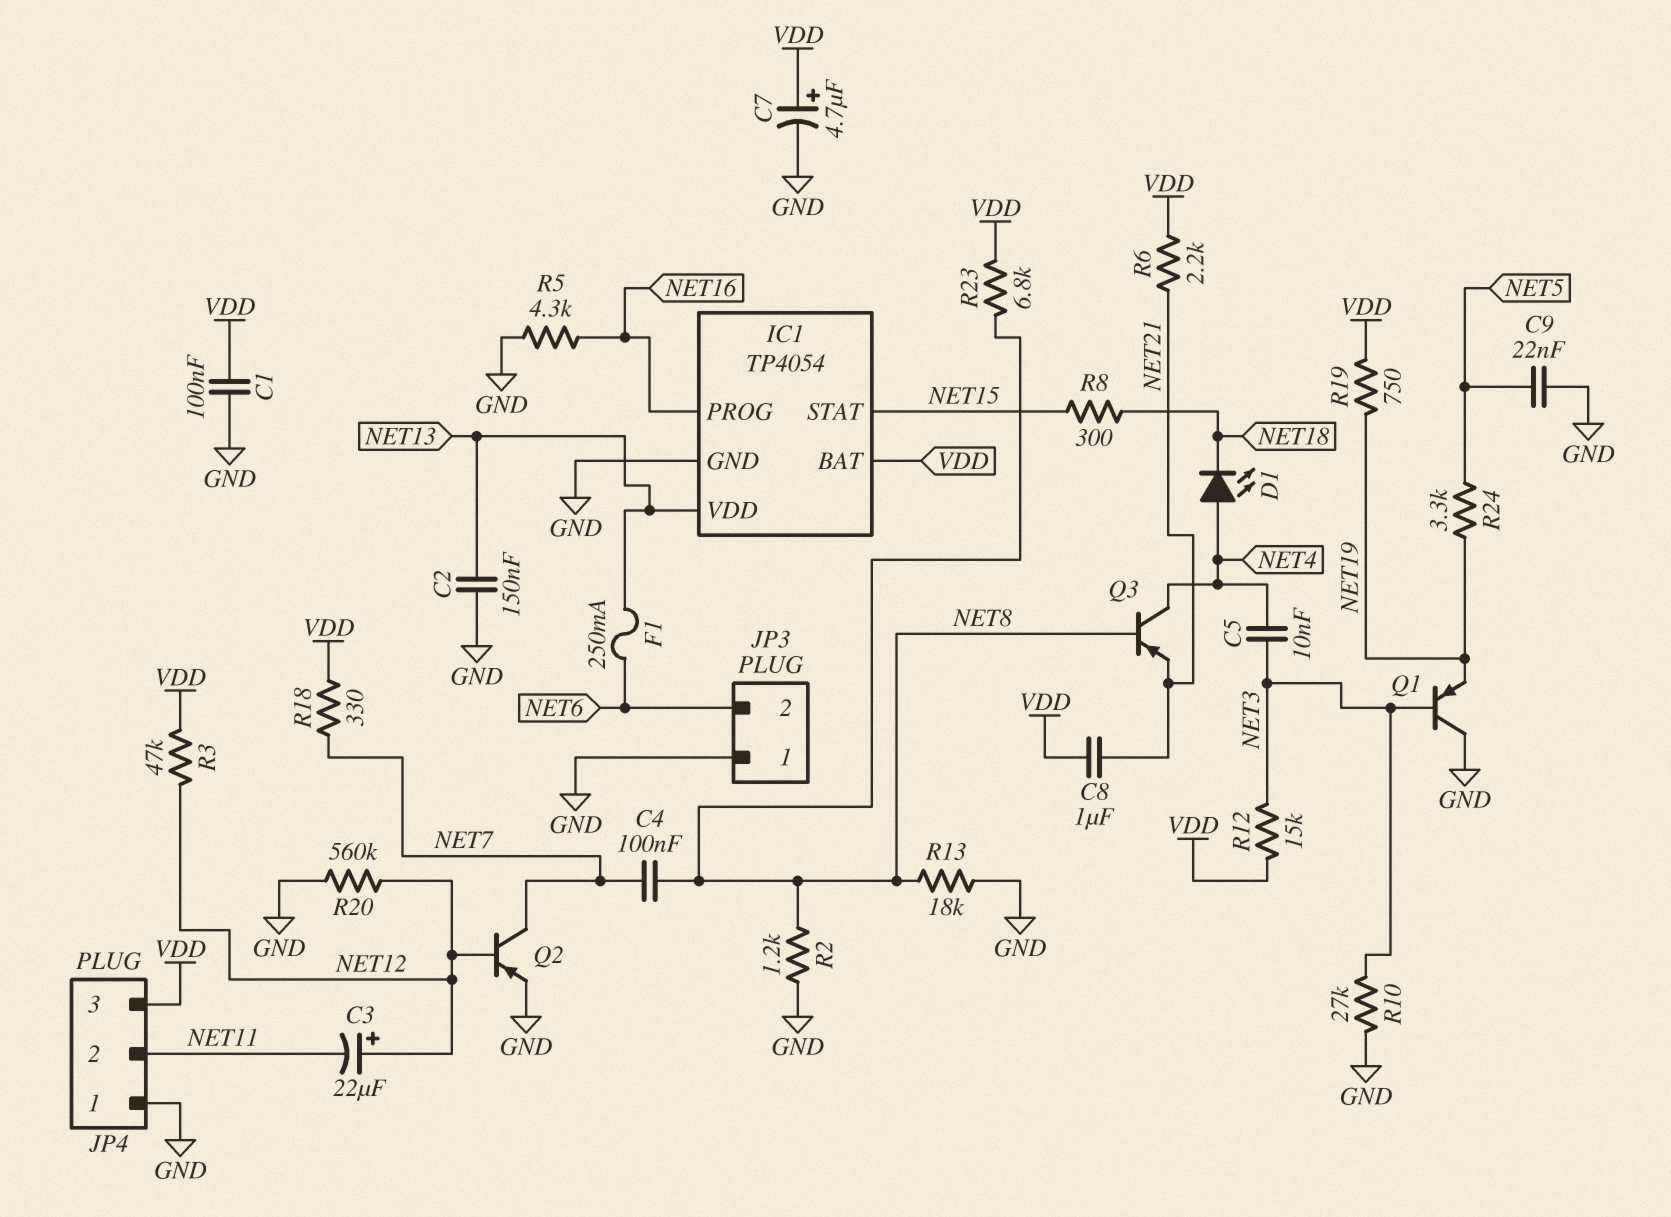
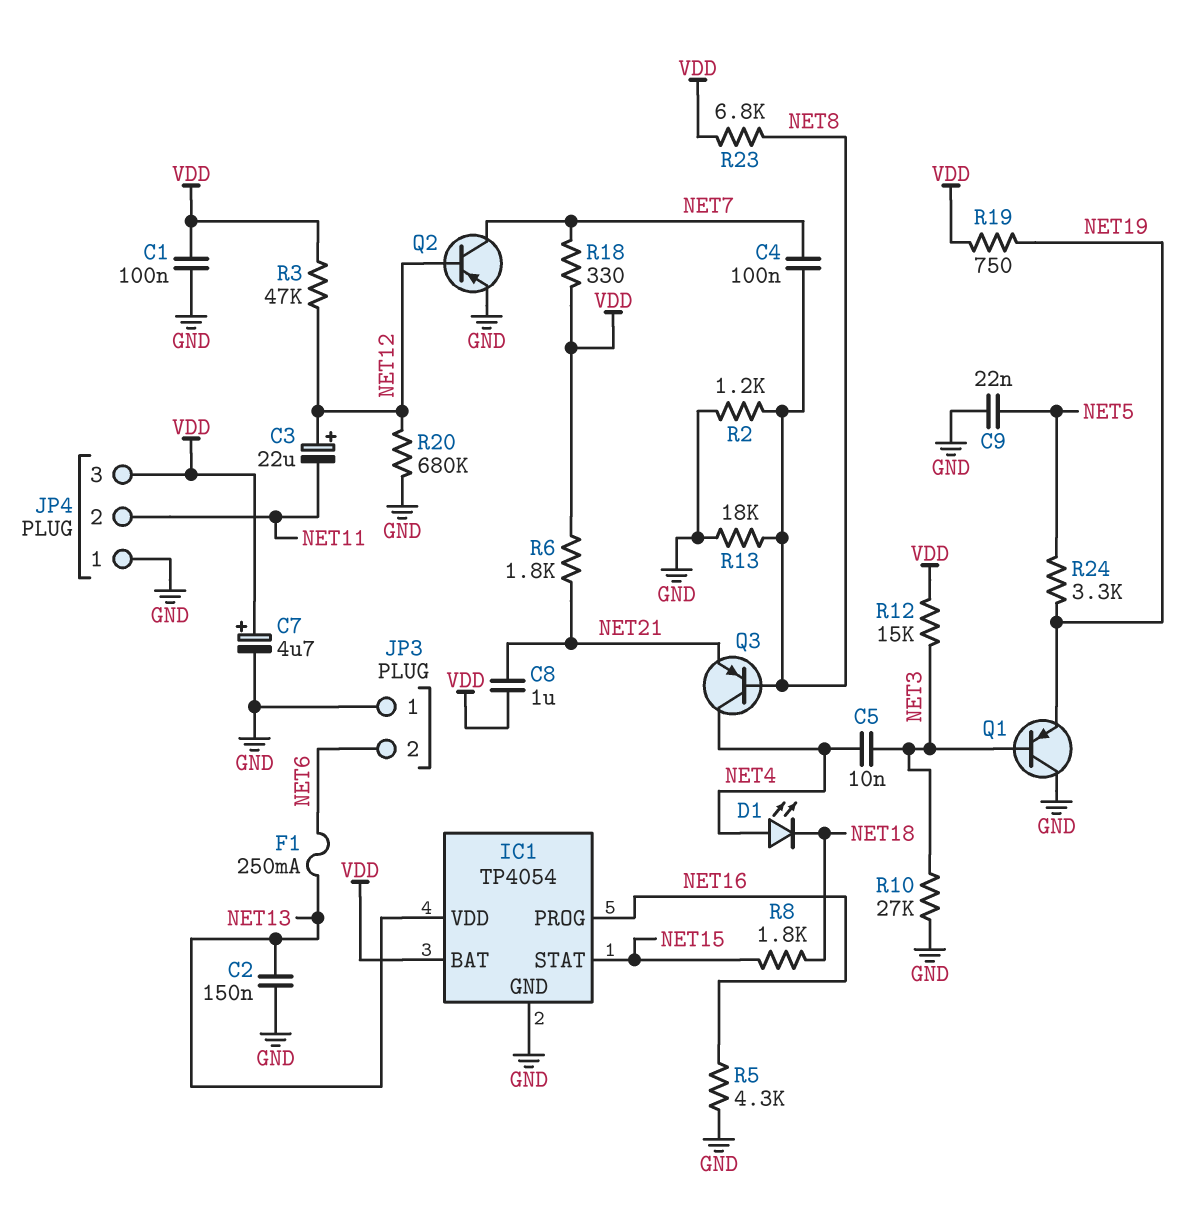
R6: 2.2k (NET21, VDD) -> 1.8k (NET21, VDD)
R8: 300 (NET15, NET18) -> 1.8k (NET15, NET18)
R20: 560k (GND, NET12) -> 680k (GND, NET12)

